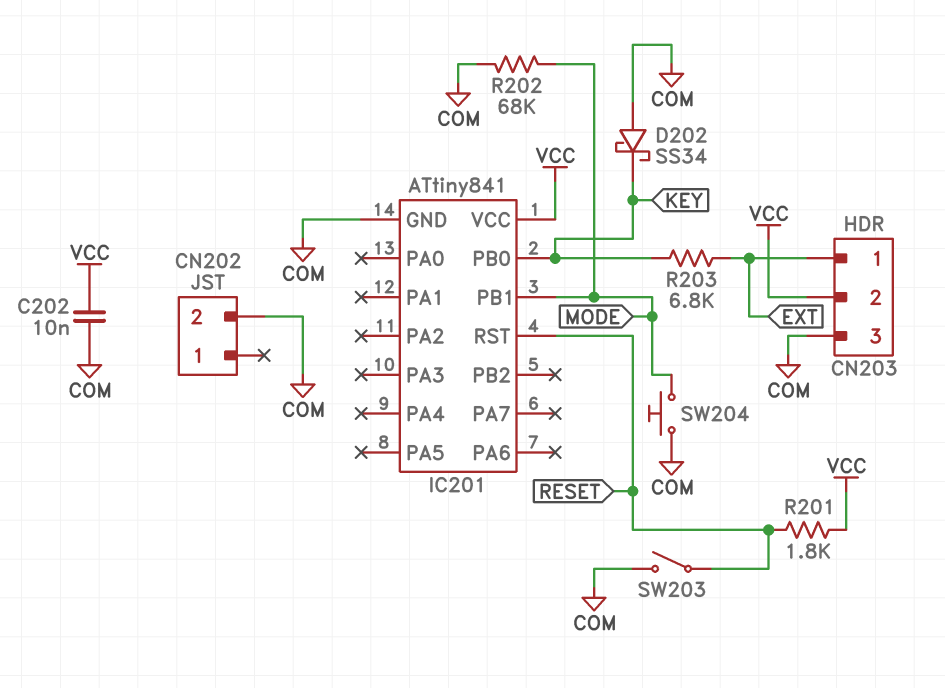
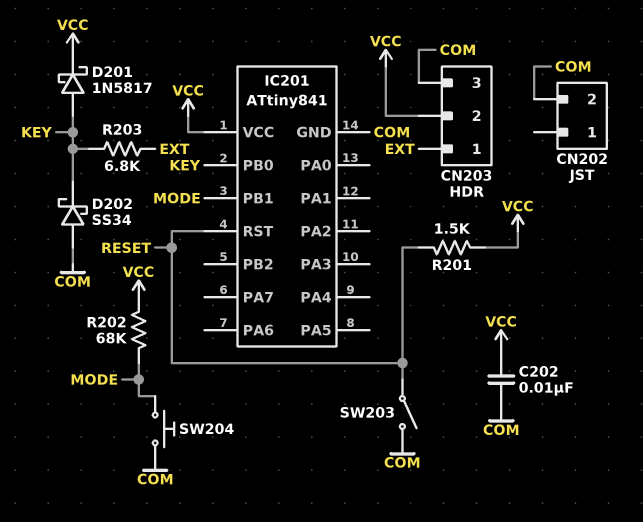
D201: none -> schottky 1N5817 (A KEY, K VCC)
R201: 1.8k (RESET, VCC) -> 1.5k (RESET, VCC)
R202: 68k (COM, MODE) -> 68k (MODE, VCC)

